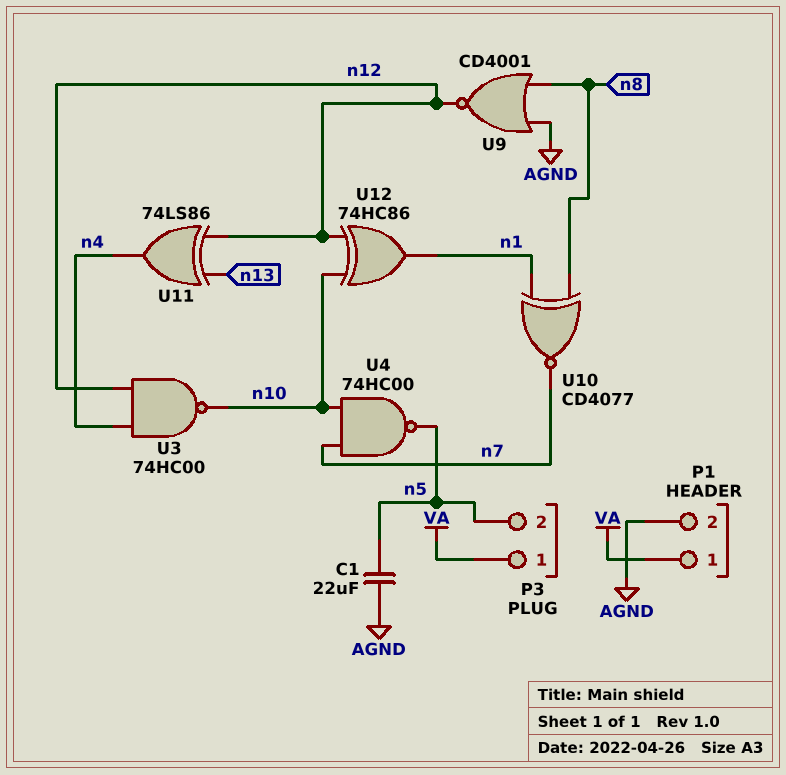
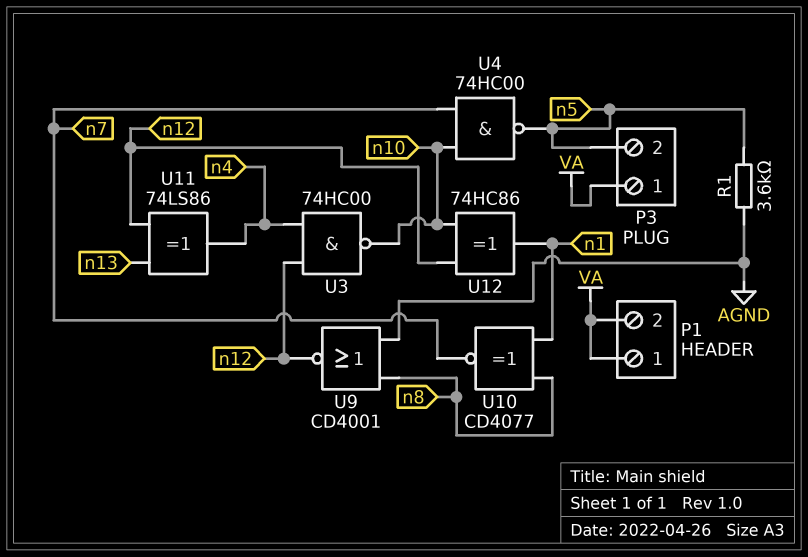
C1: 22uF (AGND, n5) -> none
P1 pin 2: AGND -> VA
R1: none -> 3.6k (AGND, n5)

